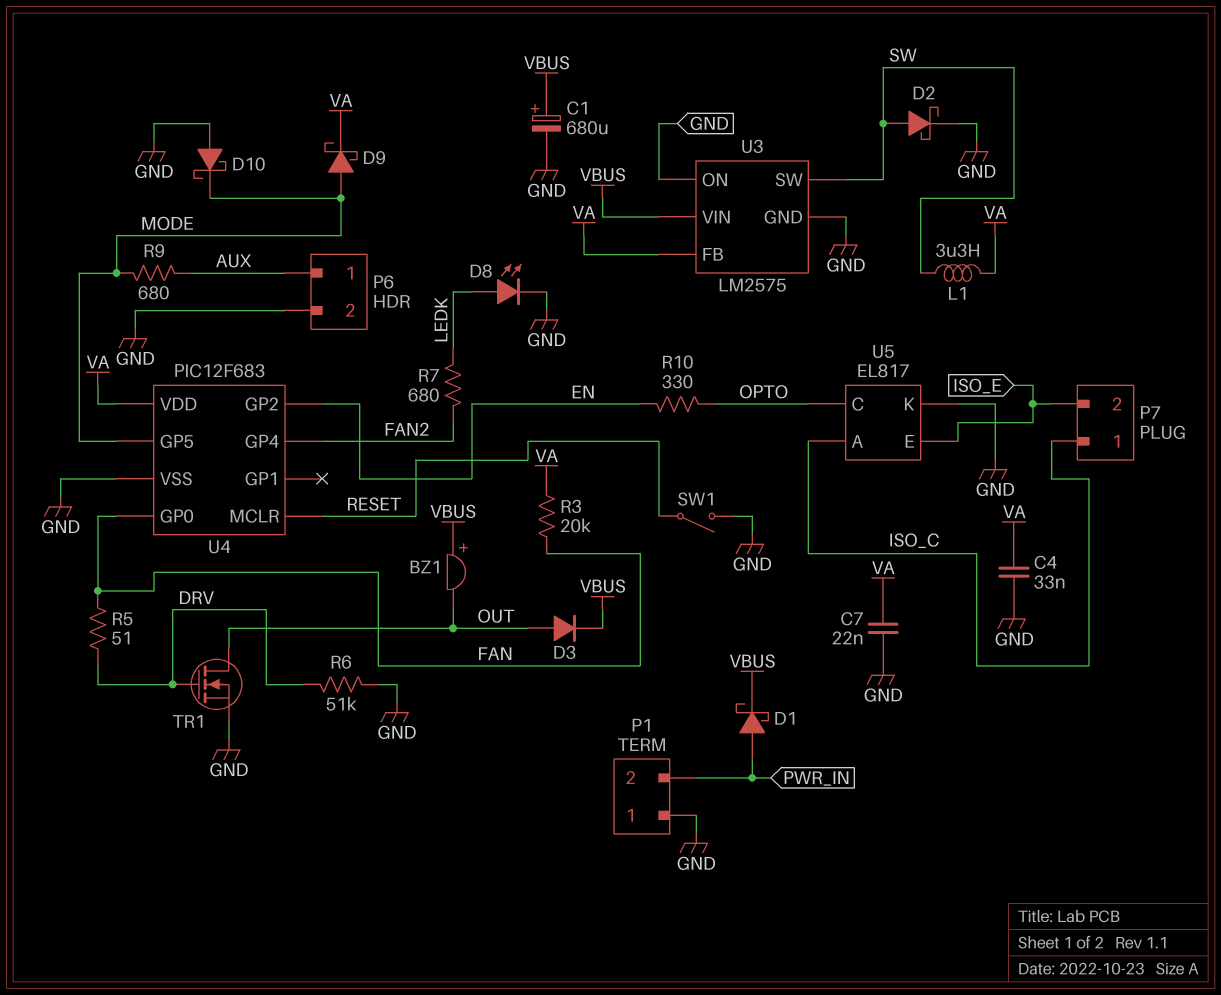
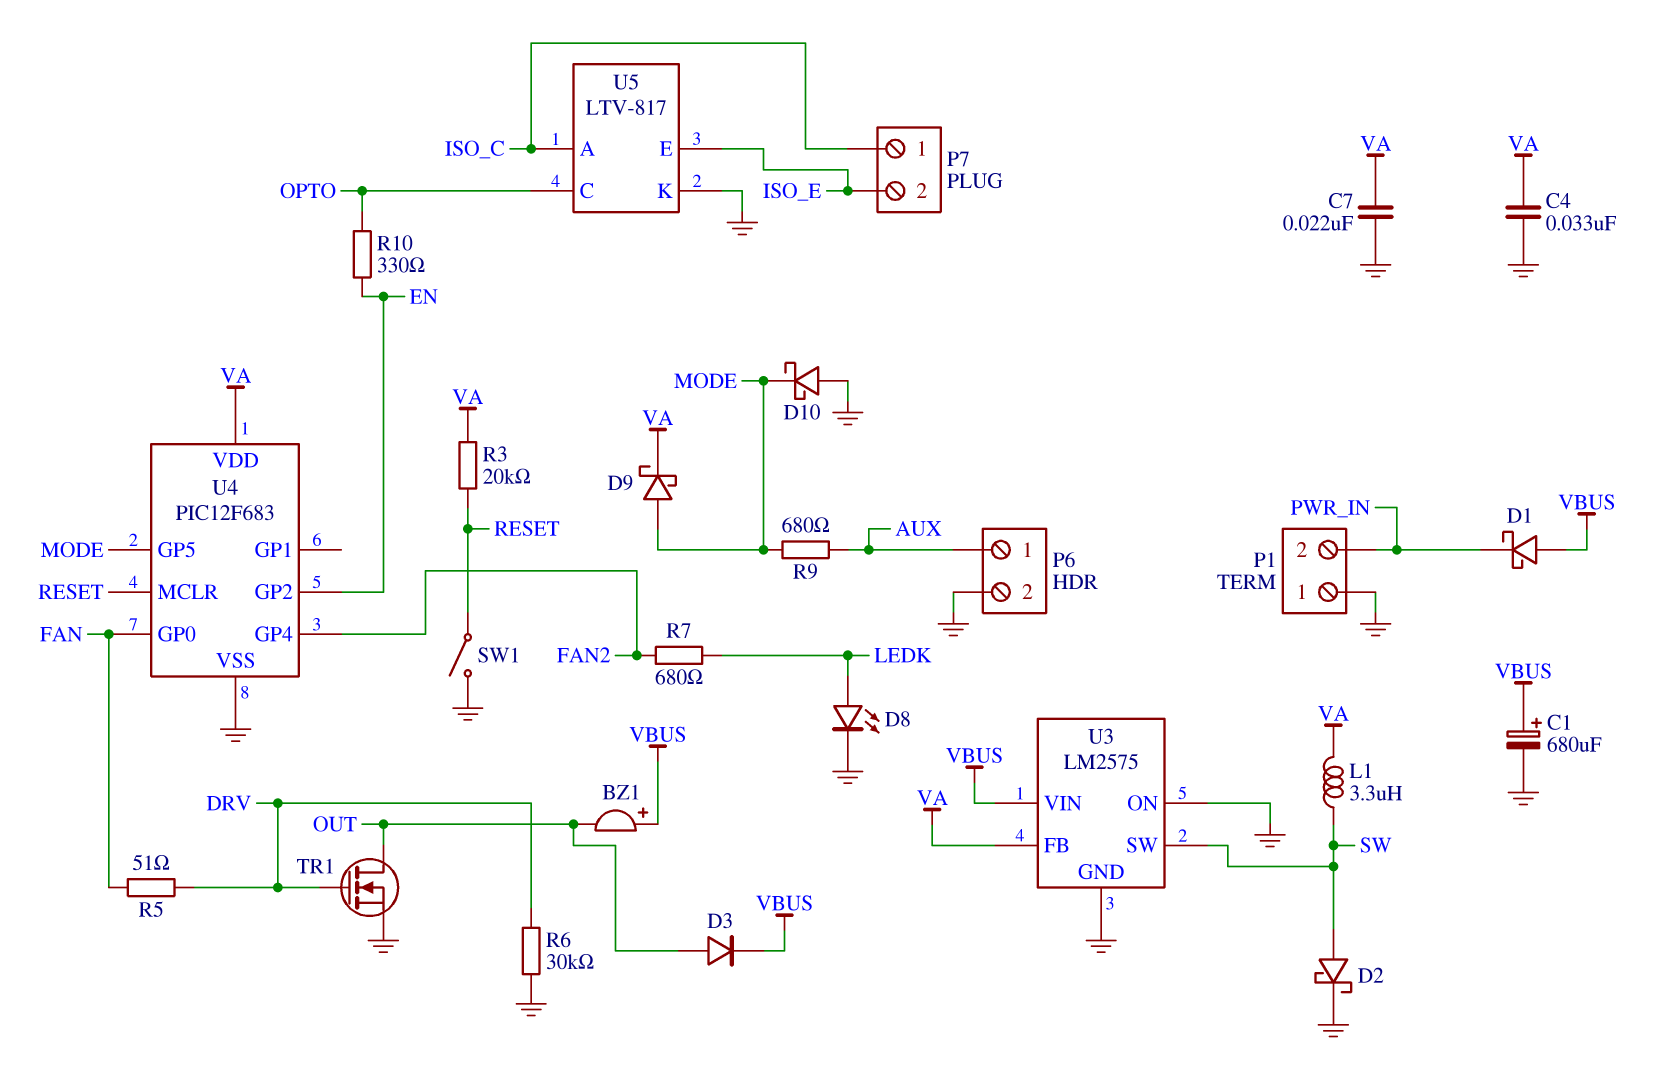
D1: schottky (A PWR_IN, K VBUS) -> schottky (A VBUS, K PWR_IN)
R3: 20k (FAN, VA) -> 20k (RESET, VA)
R6: 51k (DRV, GND) -> 30k (DRV, GND)
U5: EL817 -> LTV-817

